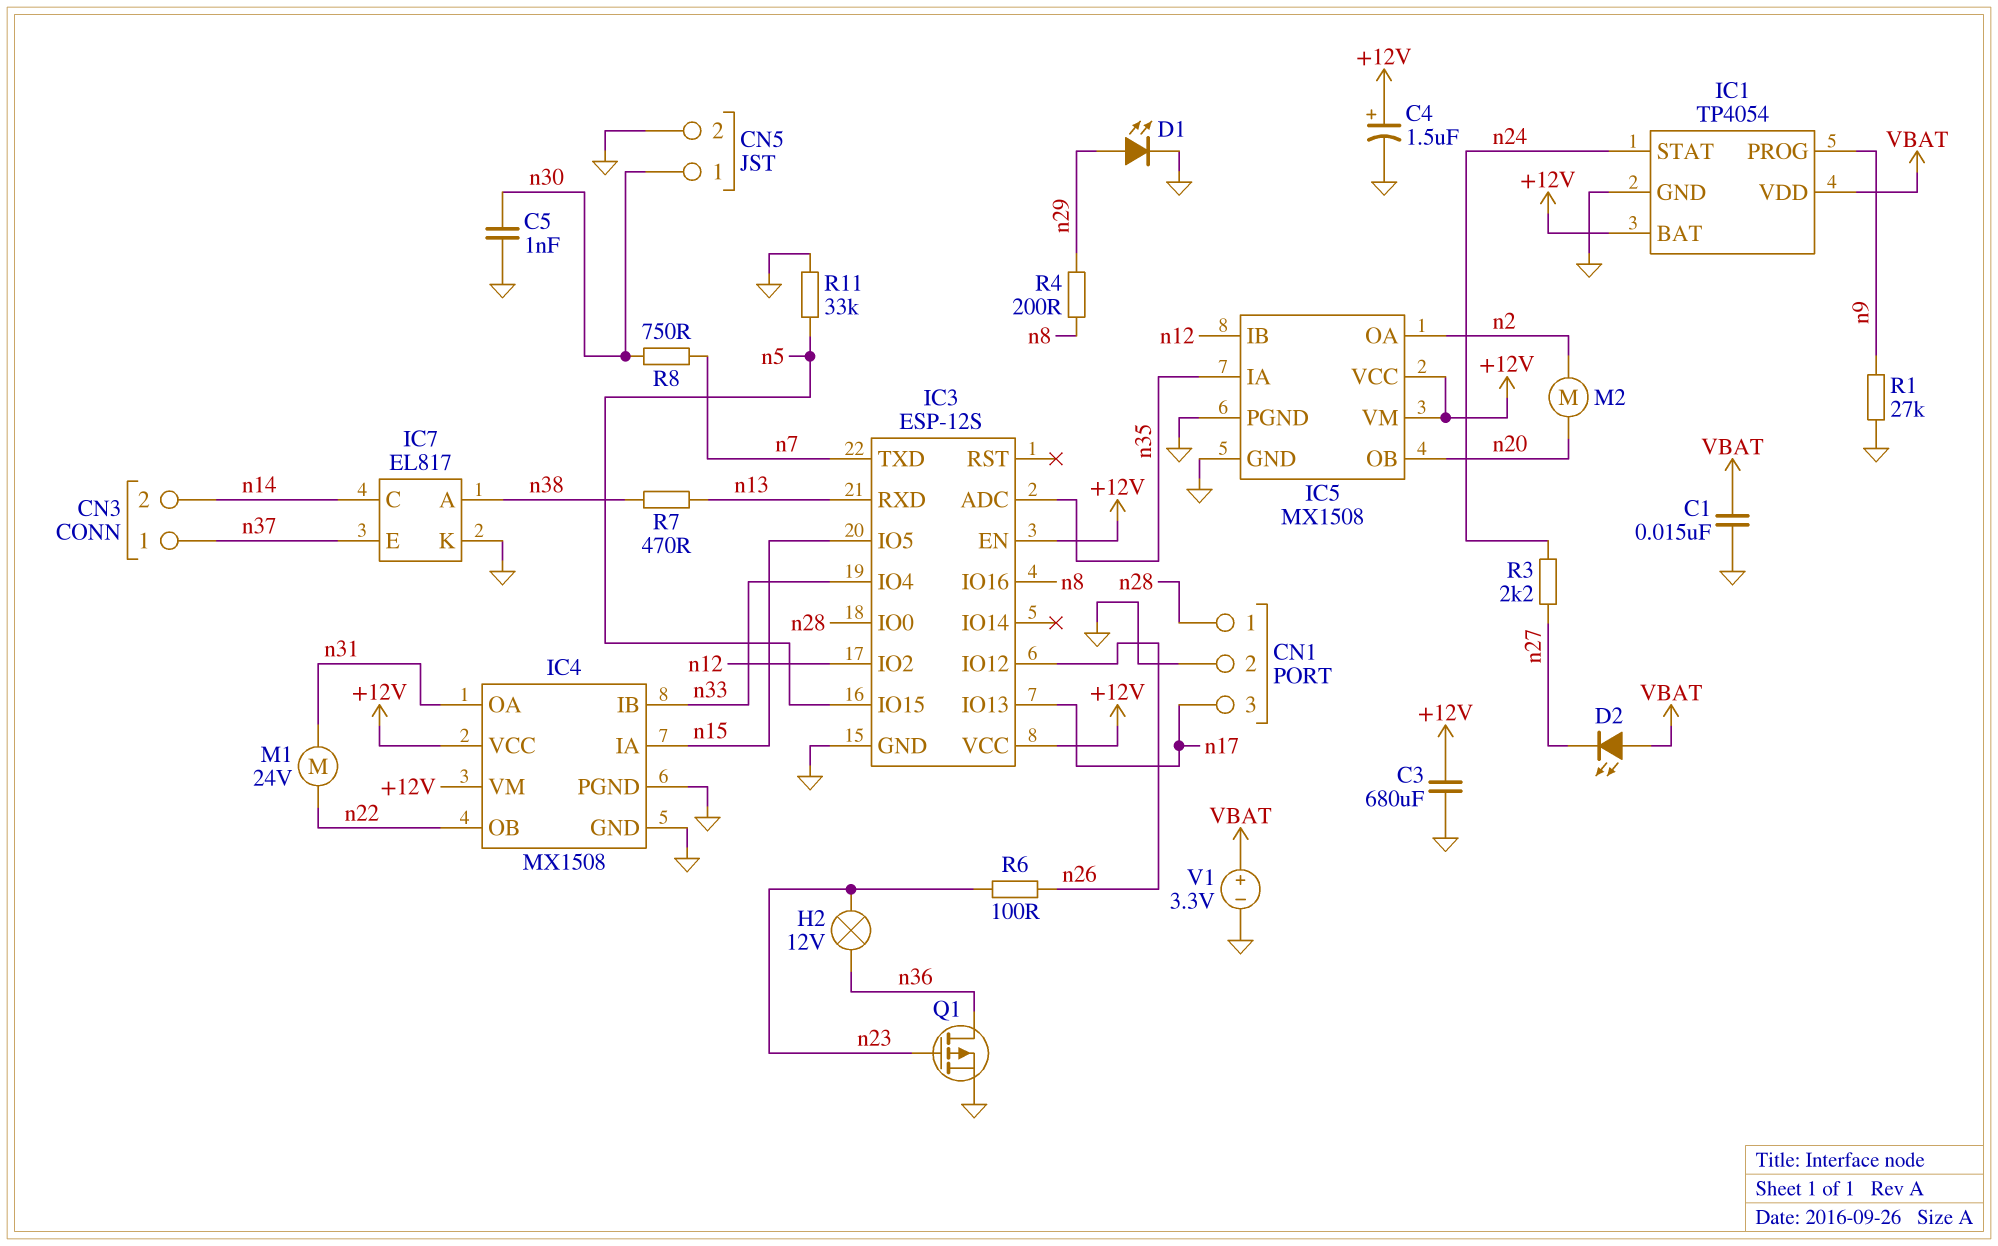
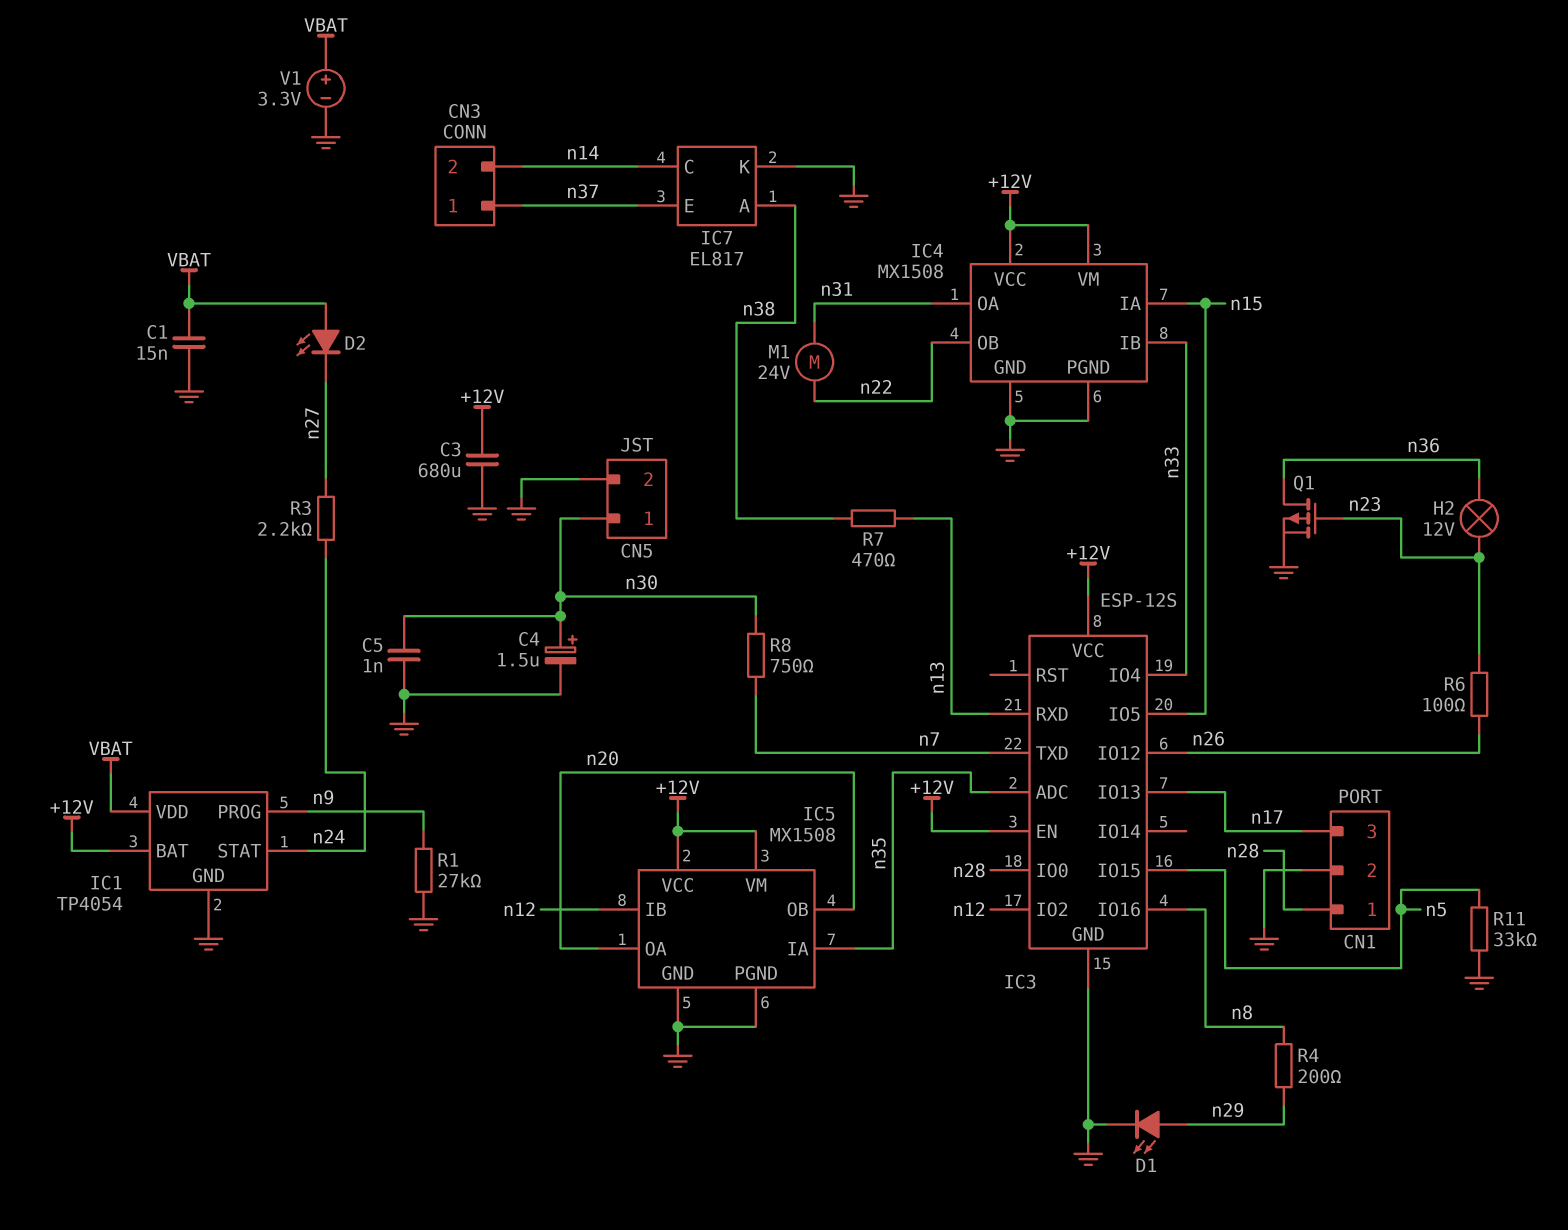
C4: 1.5uF (plus +12V, minus GND) -> 1.5uF (plus n30, minus GND)
IC5 pin OA: n2 -> n20
M2: motor (n2, n20) -> none

